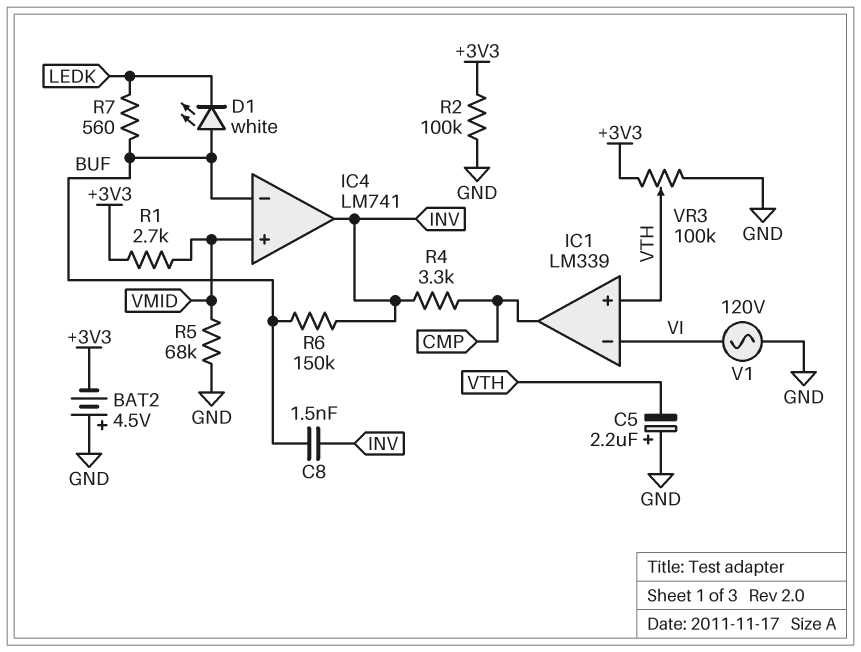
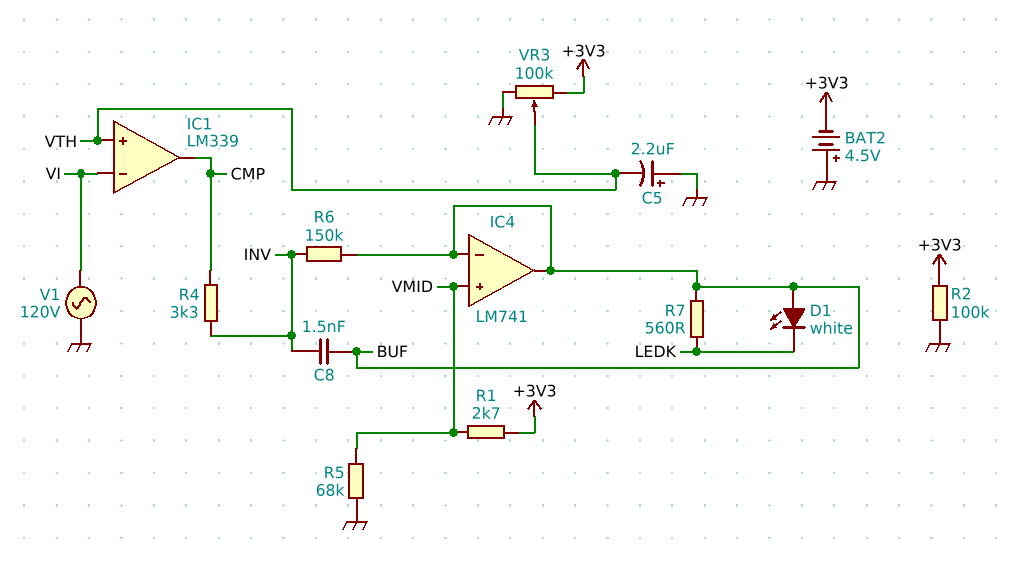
IC4 pin out: INV -> BUF

